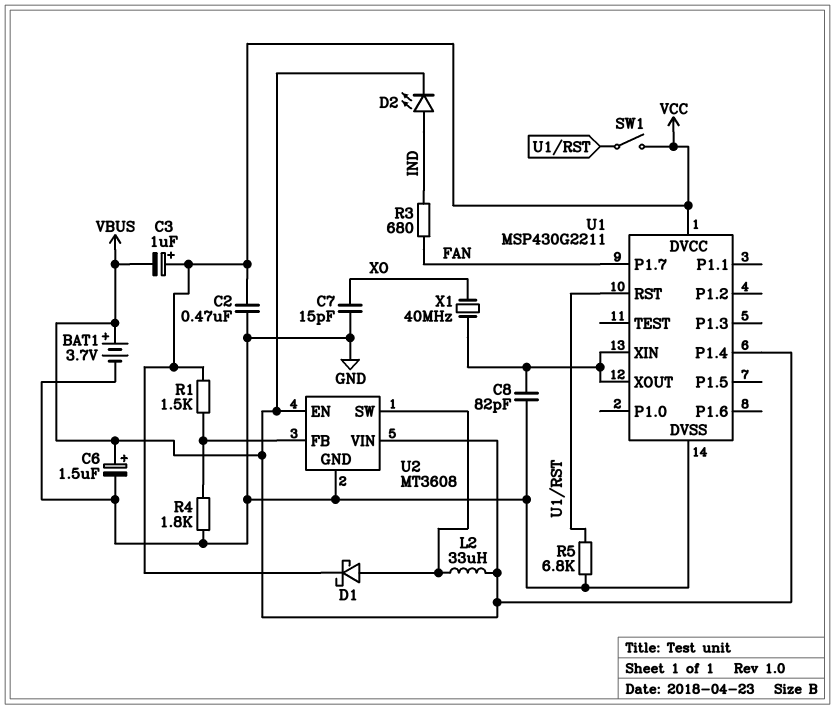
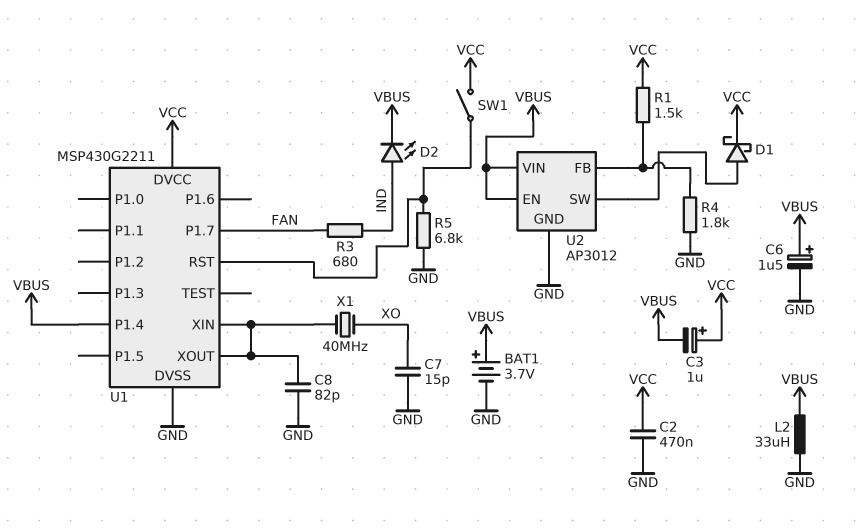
L2: 33uH (U2/SW, VBUS) -> 33uH (GND, VBUS)
U2: MT3608 -> AP3012

